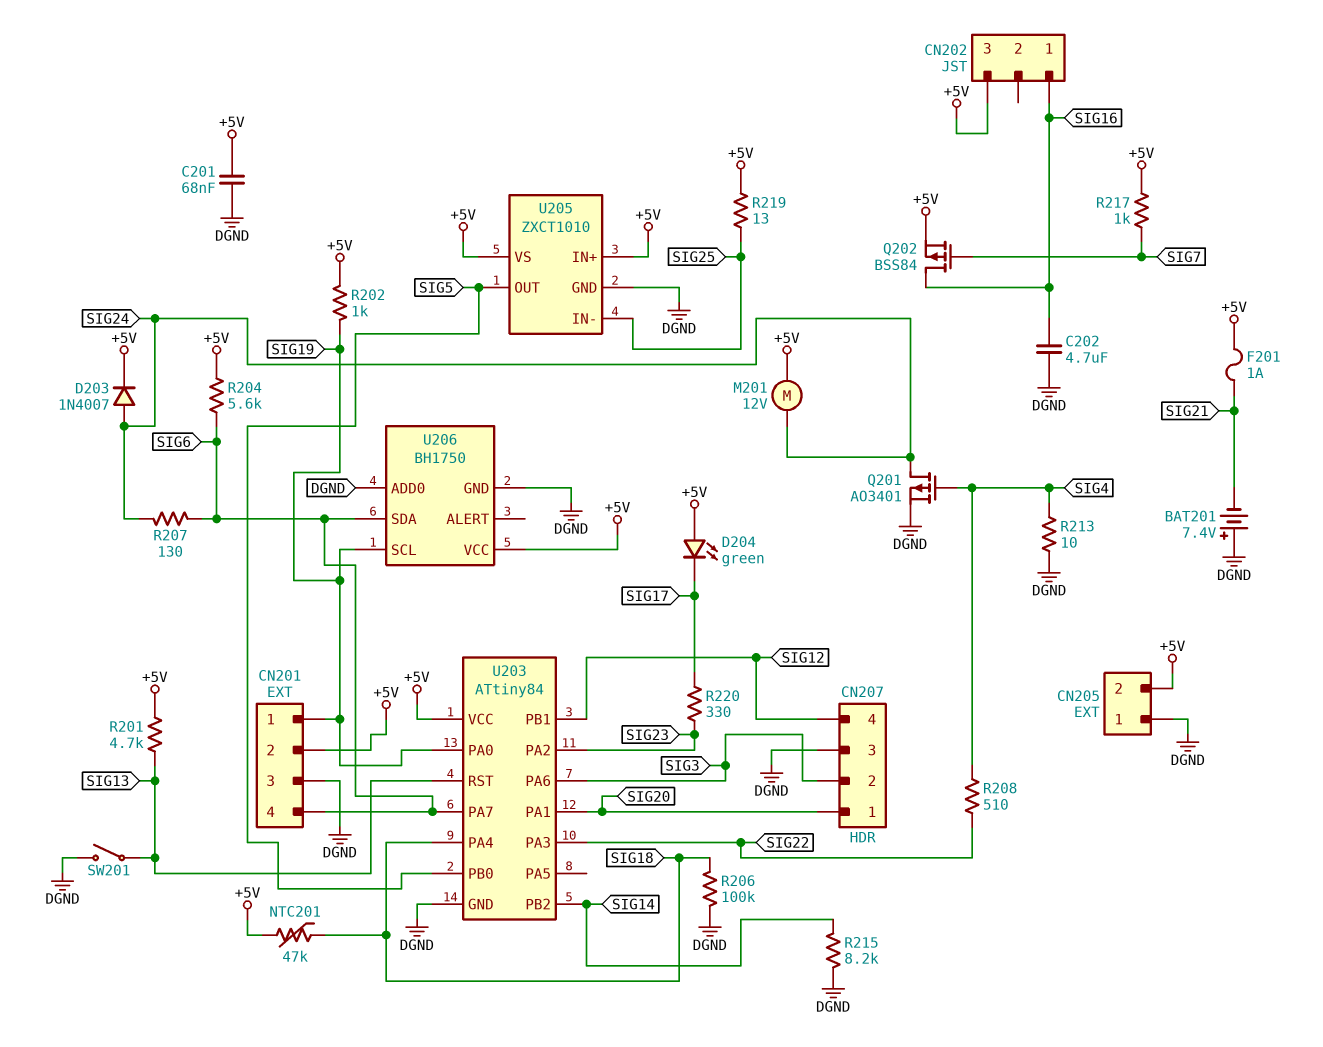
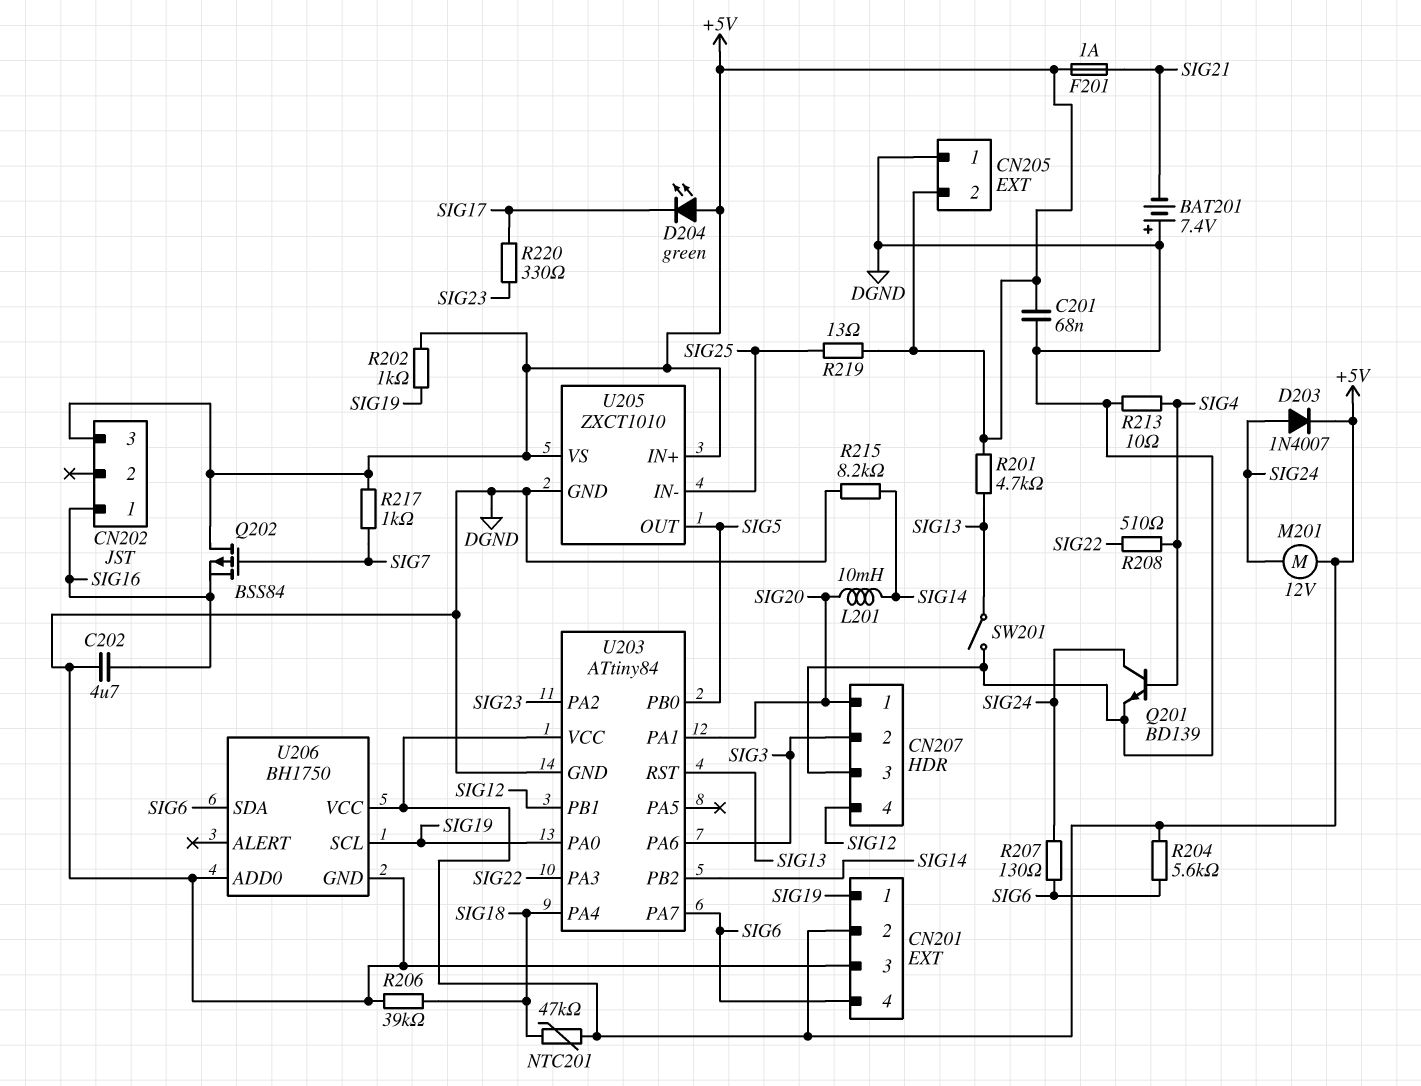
L201: none -> 10mH (SIG14, SIG20)
Q201: PMOS AO3401 (G SIG4, D SIG24, S DGND) -> NPN BD139 (B SIG4, C SIG24, E DGND)
Q202: PMOS BSS84 (G SIG7, D SIG16, S +5V) -> PMOS BSS84 (G SIG7, D +5V, S SIG16)
R206: 100k (DGND, SIG18) -> 39k (DGND, SIG18)

